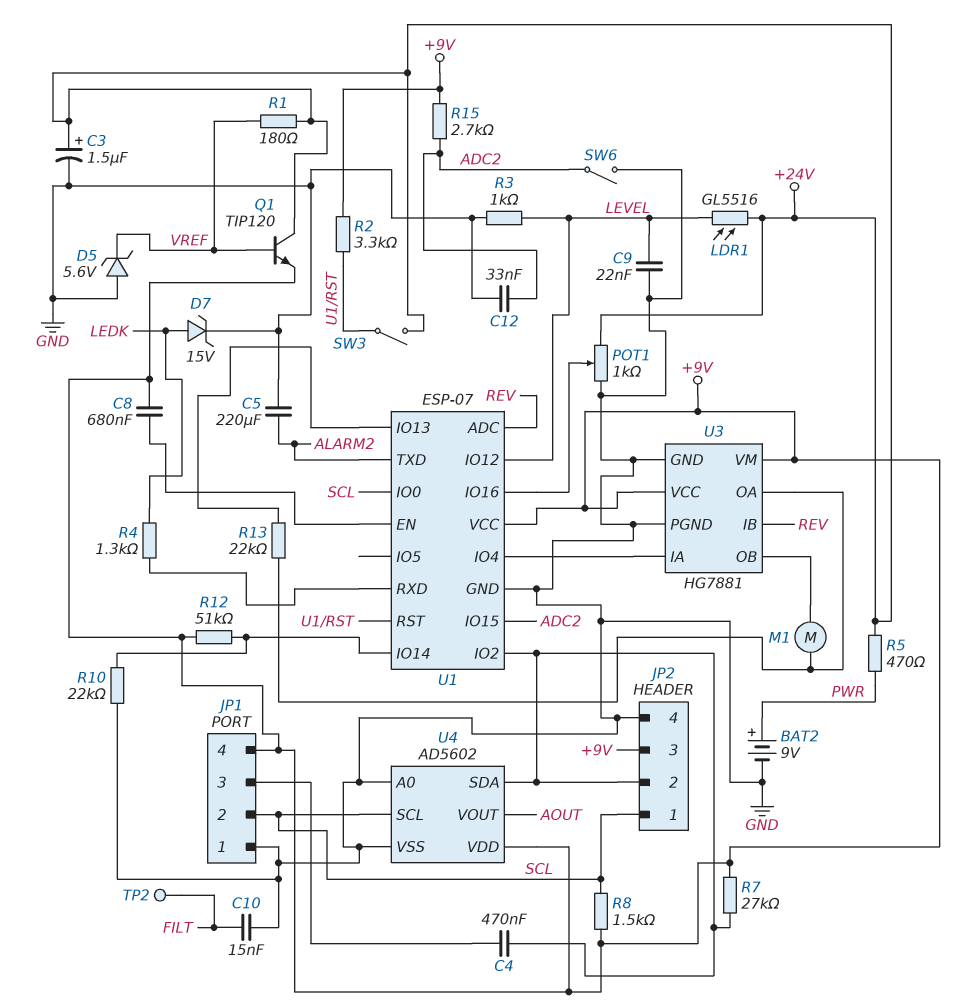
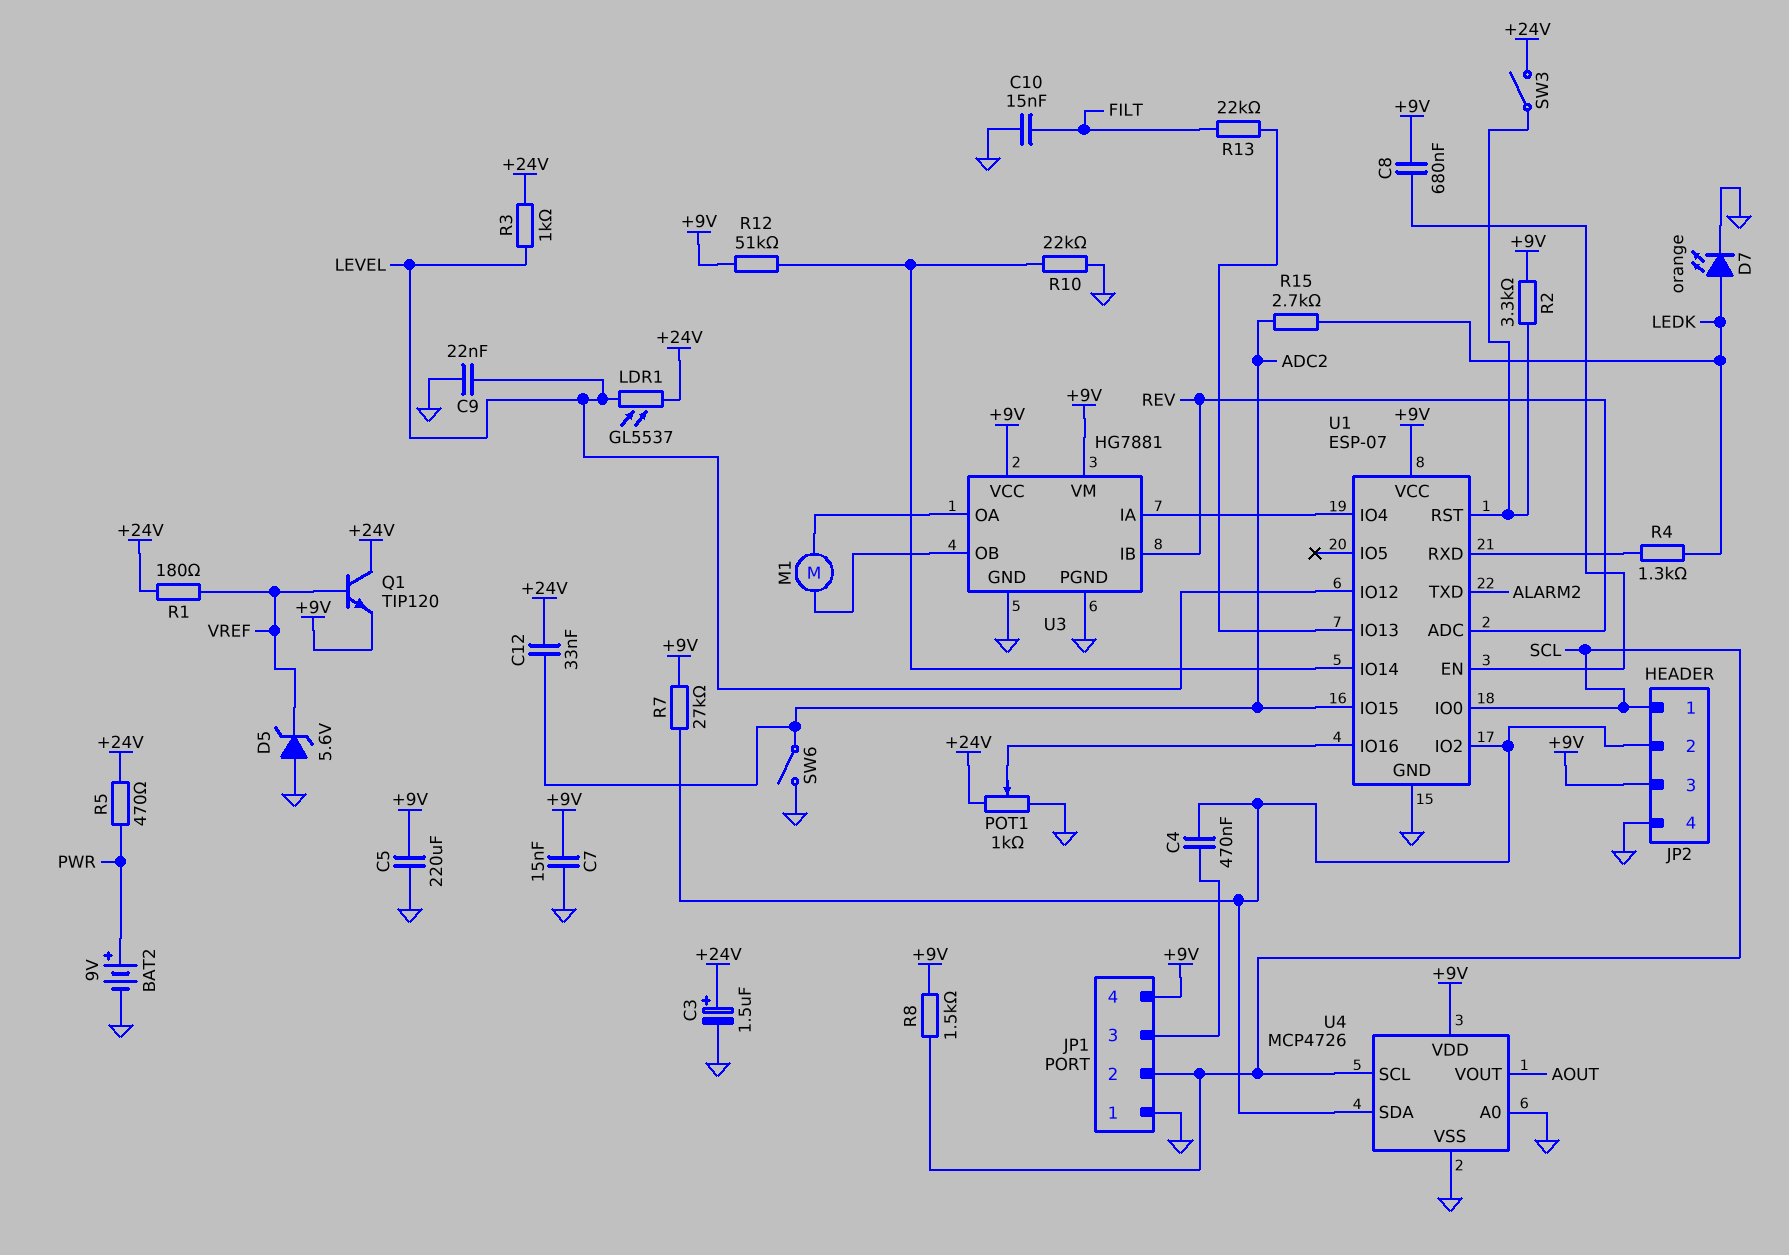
C5: 220uF (ALARM2, GND) -> 220uF (+9V, GND)
C7: none -> 15nF (+9V, GND)
C12: 33nF (ADC2, GND) -> 33nF (+24V, ADC2)
D7: zener 15V (A LEDK, K GND) -> LED orange (A LEDK, K GND)
LDR1: GL5516 (+24V, LEVEL) -> GL5537 (+24V, LEVEL)
R3: 1k (GND, LEVEL) -> 1k (+24V, LEVEL)
R13: 22k (U1/IO13, U3/OA) -> 22k (FILT, U1/IO13)
R15: 2.7k (+9V, ADC2) -> 2.7k (ADC2, LEDK)
TP2: test point (FILT) -> none
U4: AD5602 -> MCP4726

